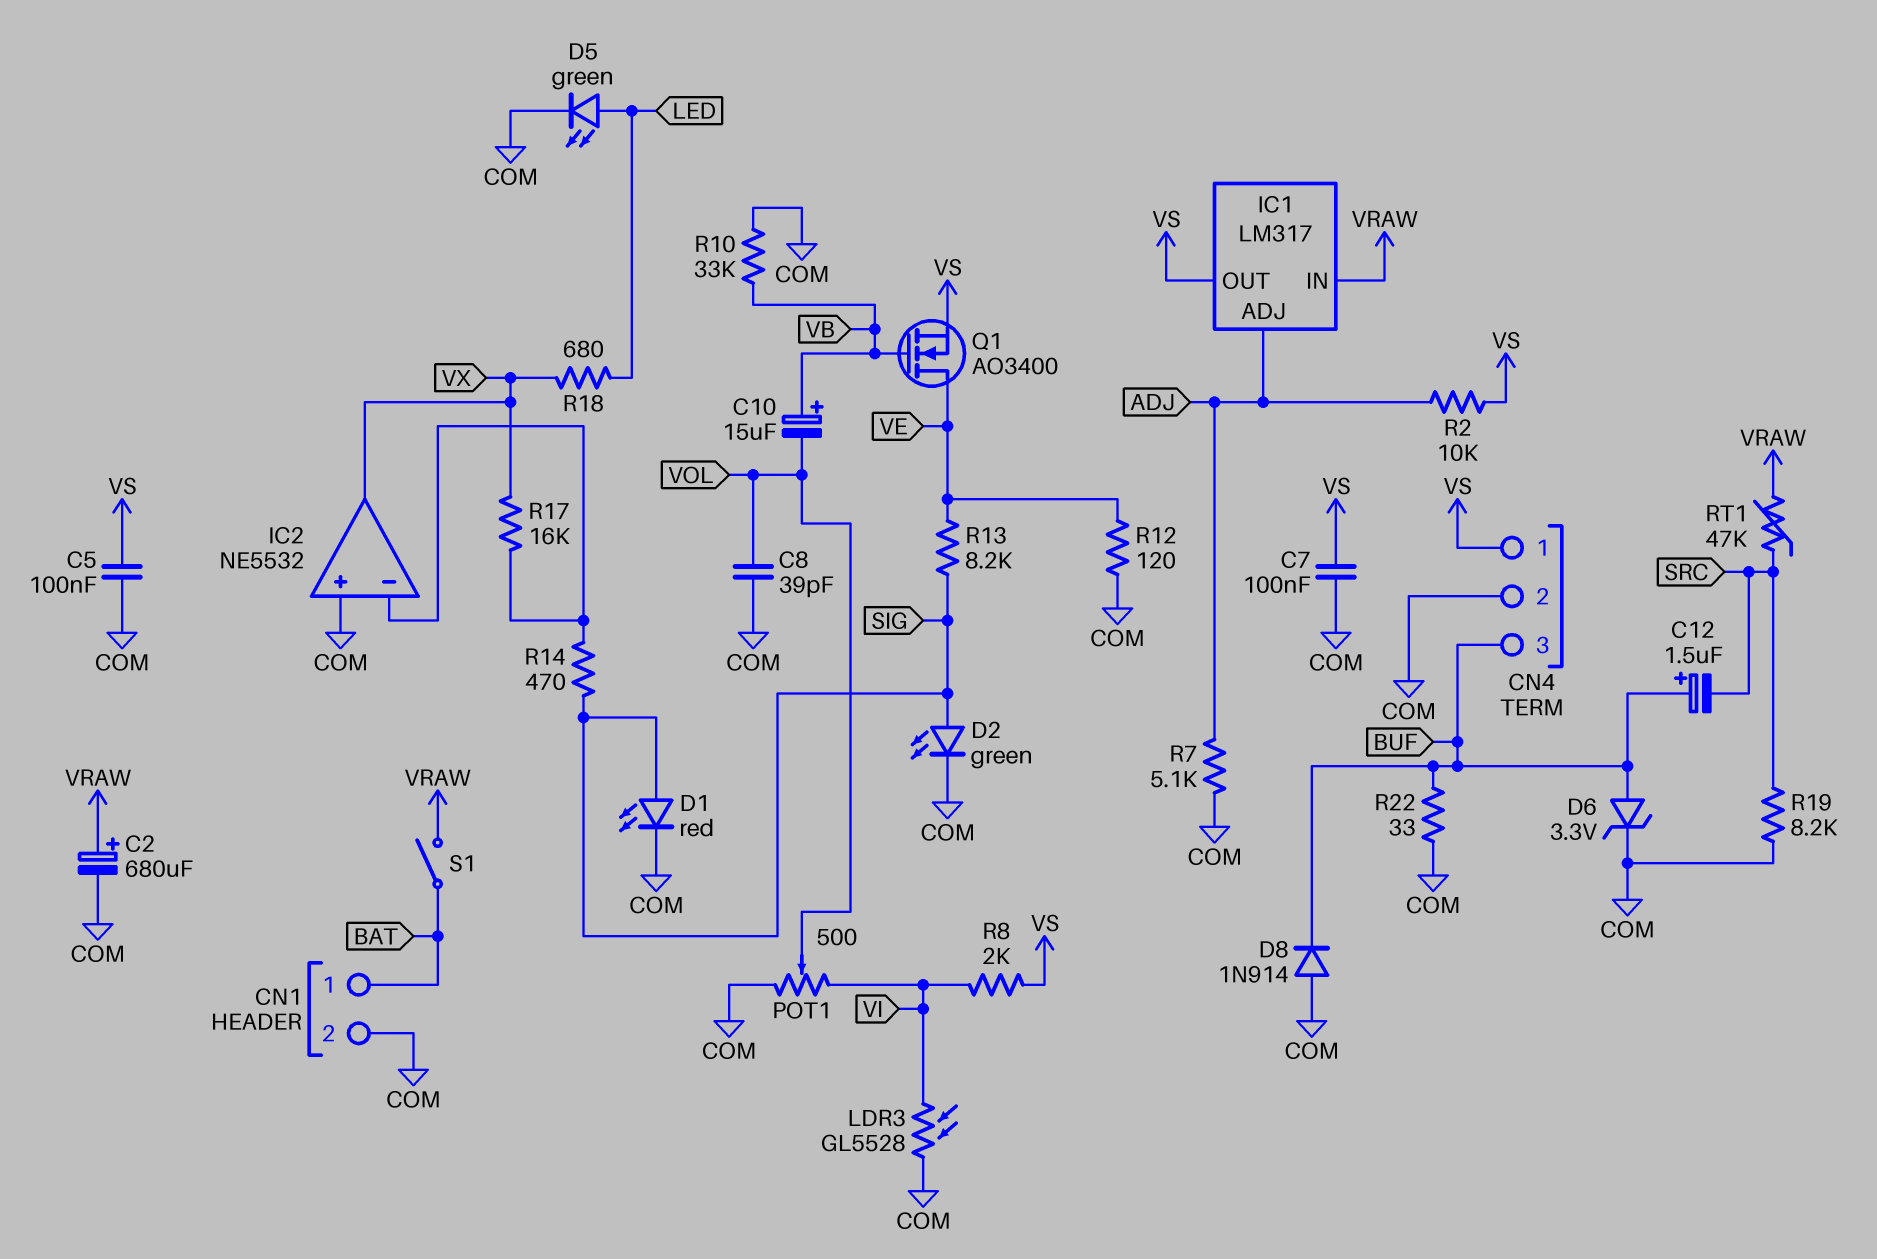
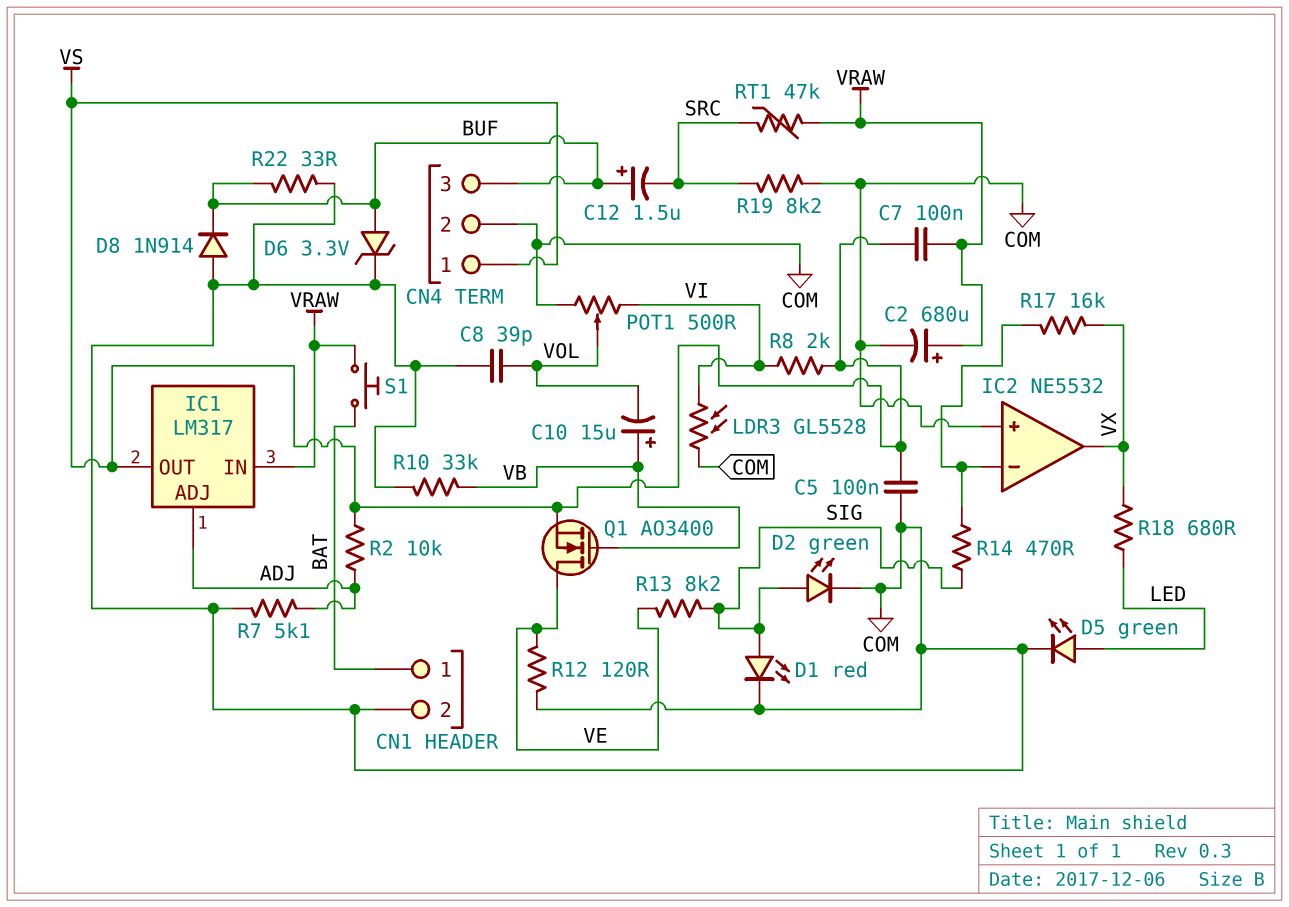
C7: 100nF (COM, VS) -> 100nF (VRAW, VS)
S1: switch (BAT, VRAW) -> button (BAT, VRAW)

